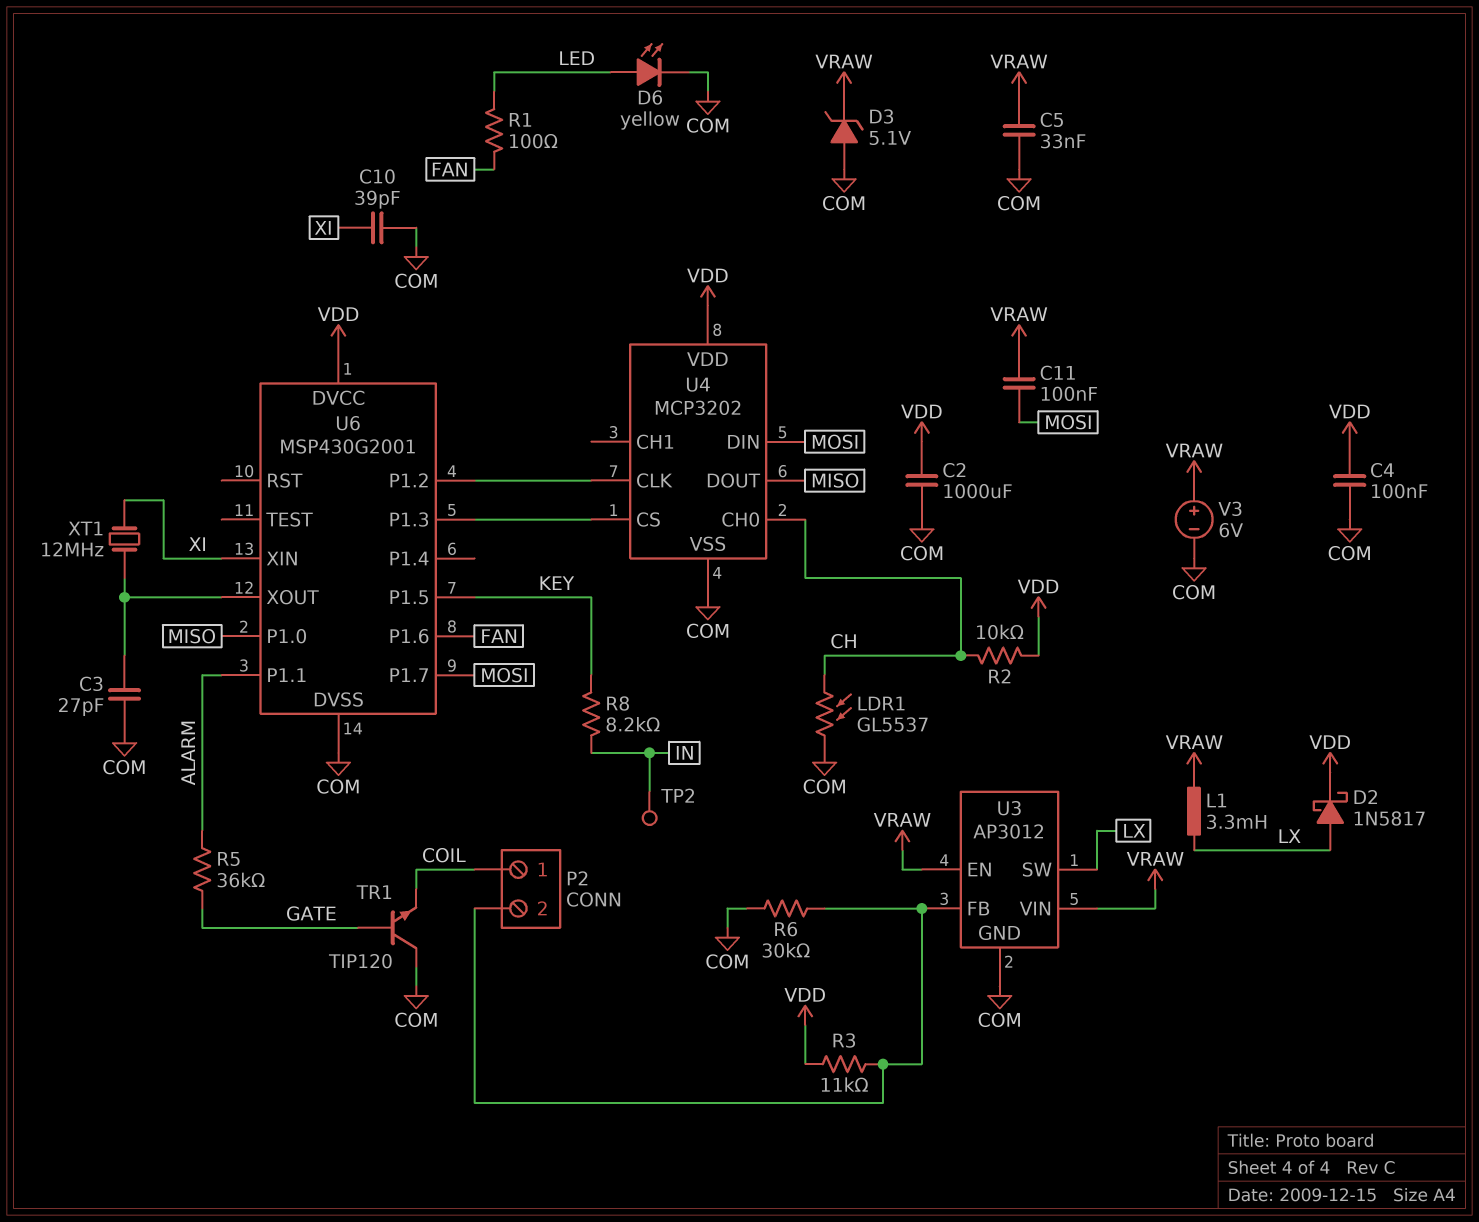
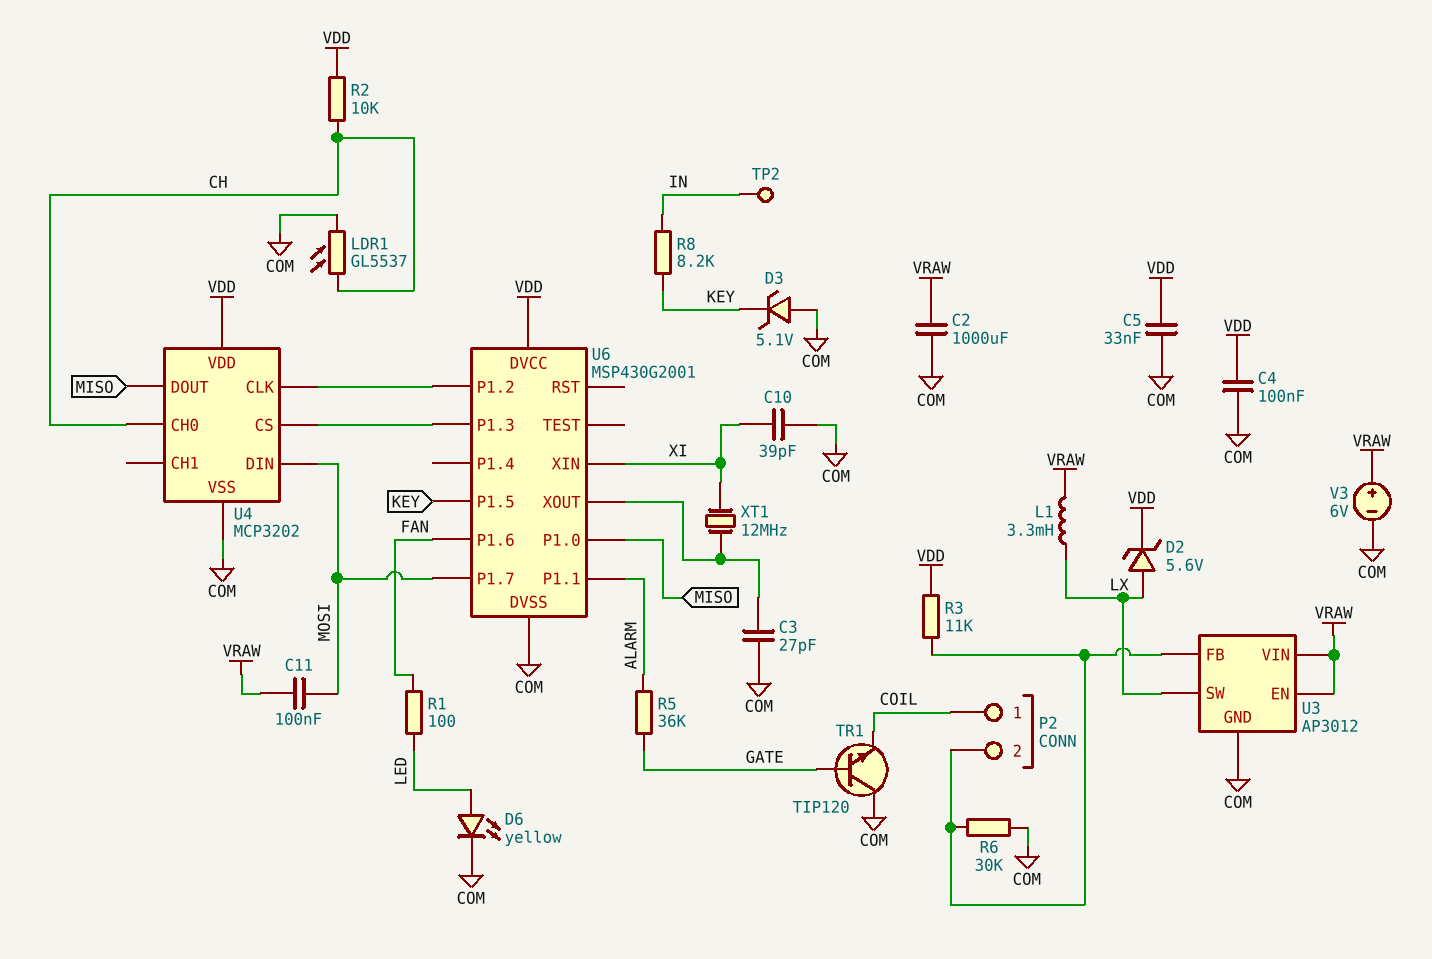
C2: 1000uF (COM, VDD) -> 1000uF (COM, VRAW)
C5: 33nF (COM, VRAW) -> 33nF (COM, VDD)
D2: schottky 1N5817 (A LX, K VDD) -> zener 5.6V (A LX, K VDD)
D3: zener 5.1V (A COM, K VRAW) -> zener 5.1V (A COM, K KEY)

